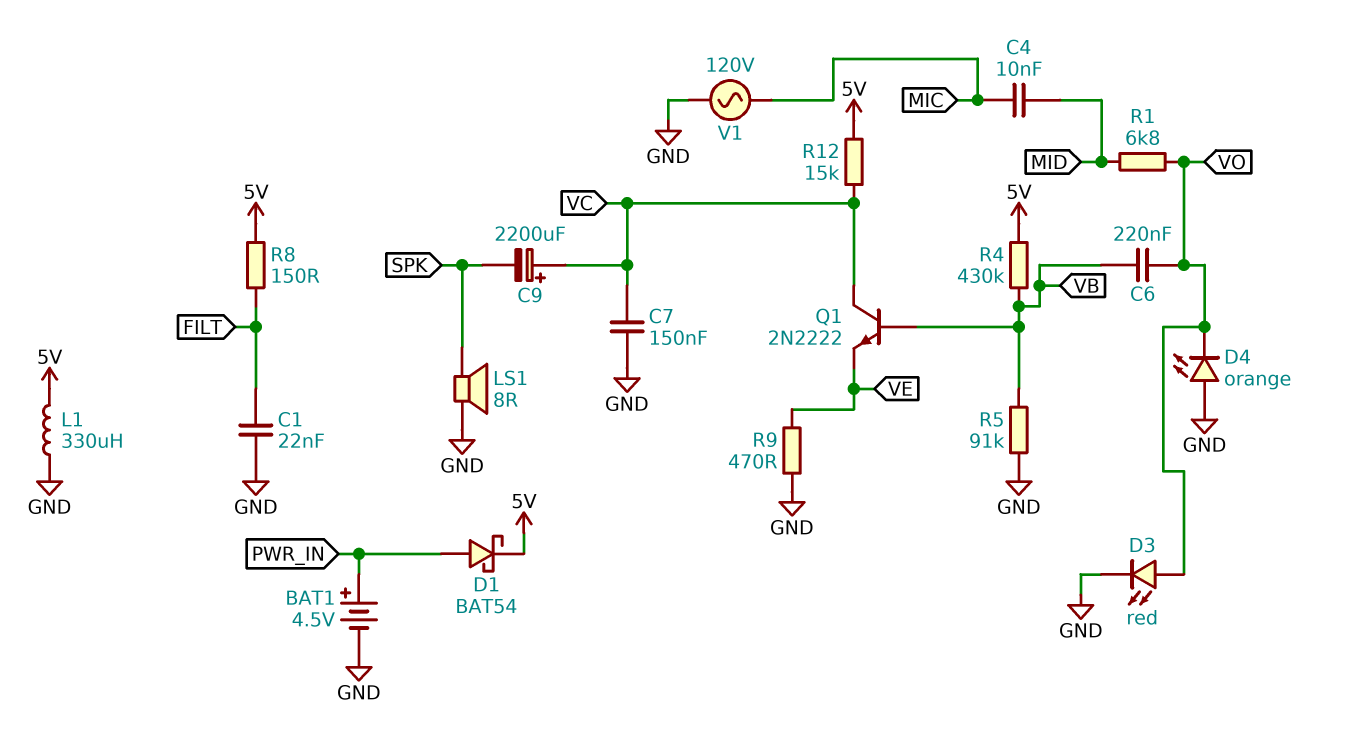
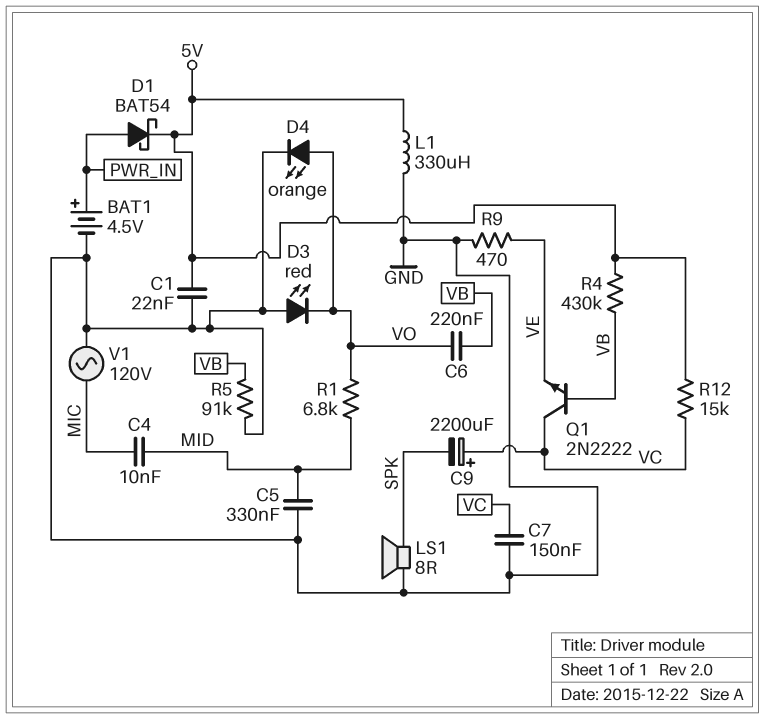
C1: 22nF (FILT, GND) -> 22nF (5V, GND)
C5: none -> 330nF (GND, MID)
D3: LED red (A VO, K GND) -> LED red (A GND, K VO)
D4: LED orange (A GND, K VO) -> LED orange (A VO, K GND)
R8: 150 (5V, FILT) -> none

